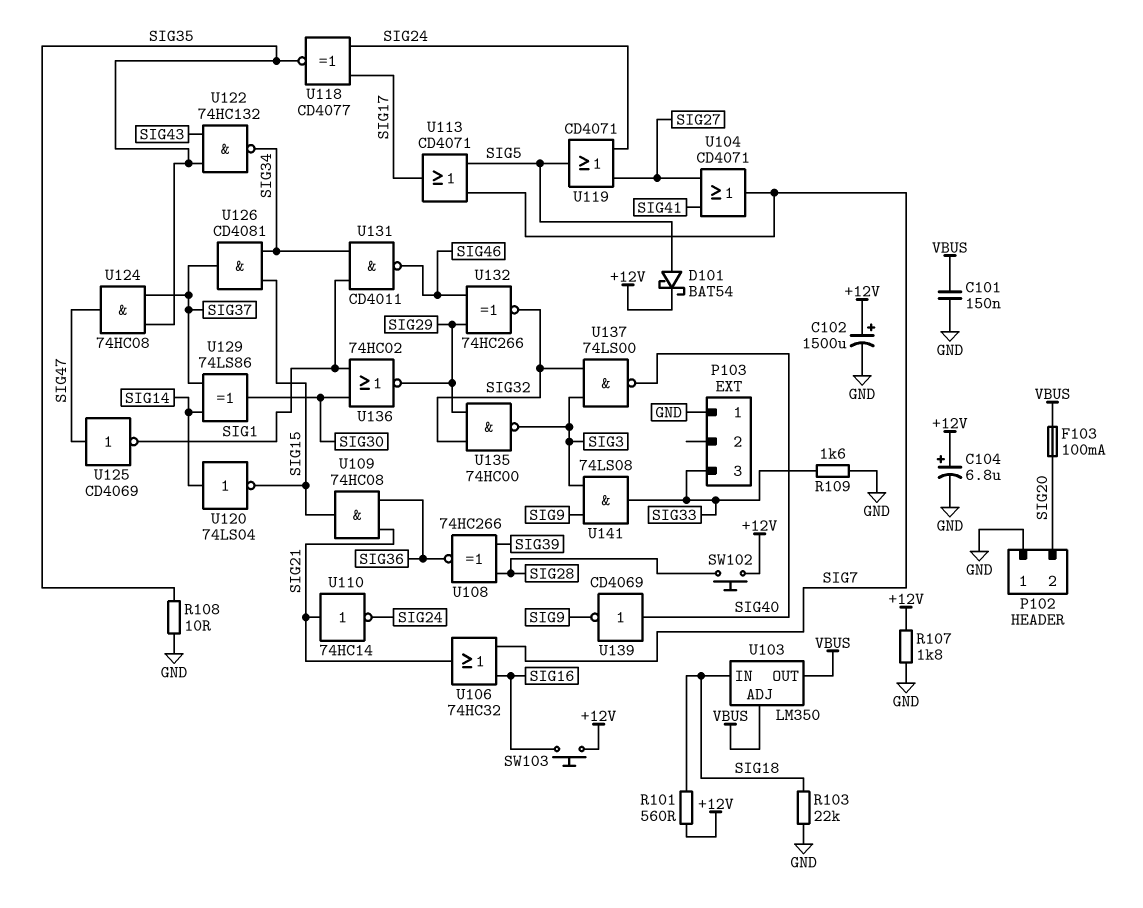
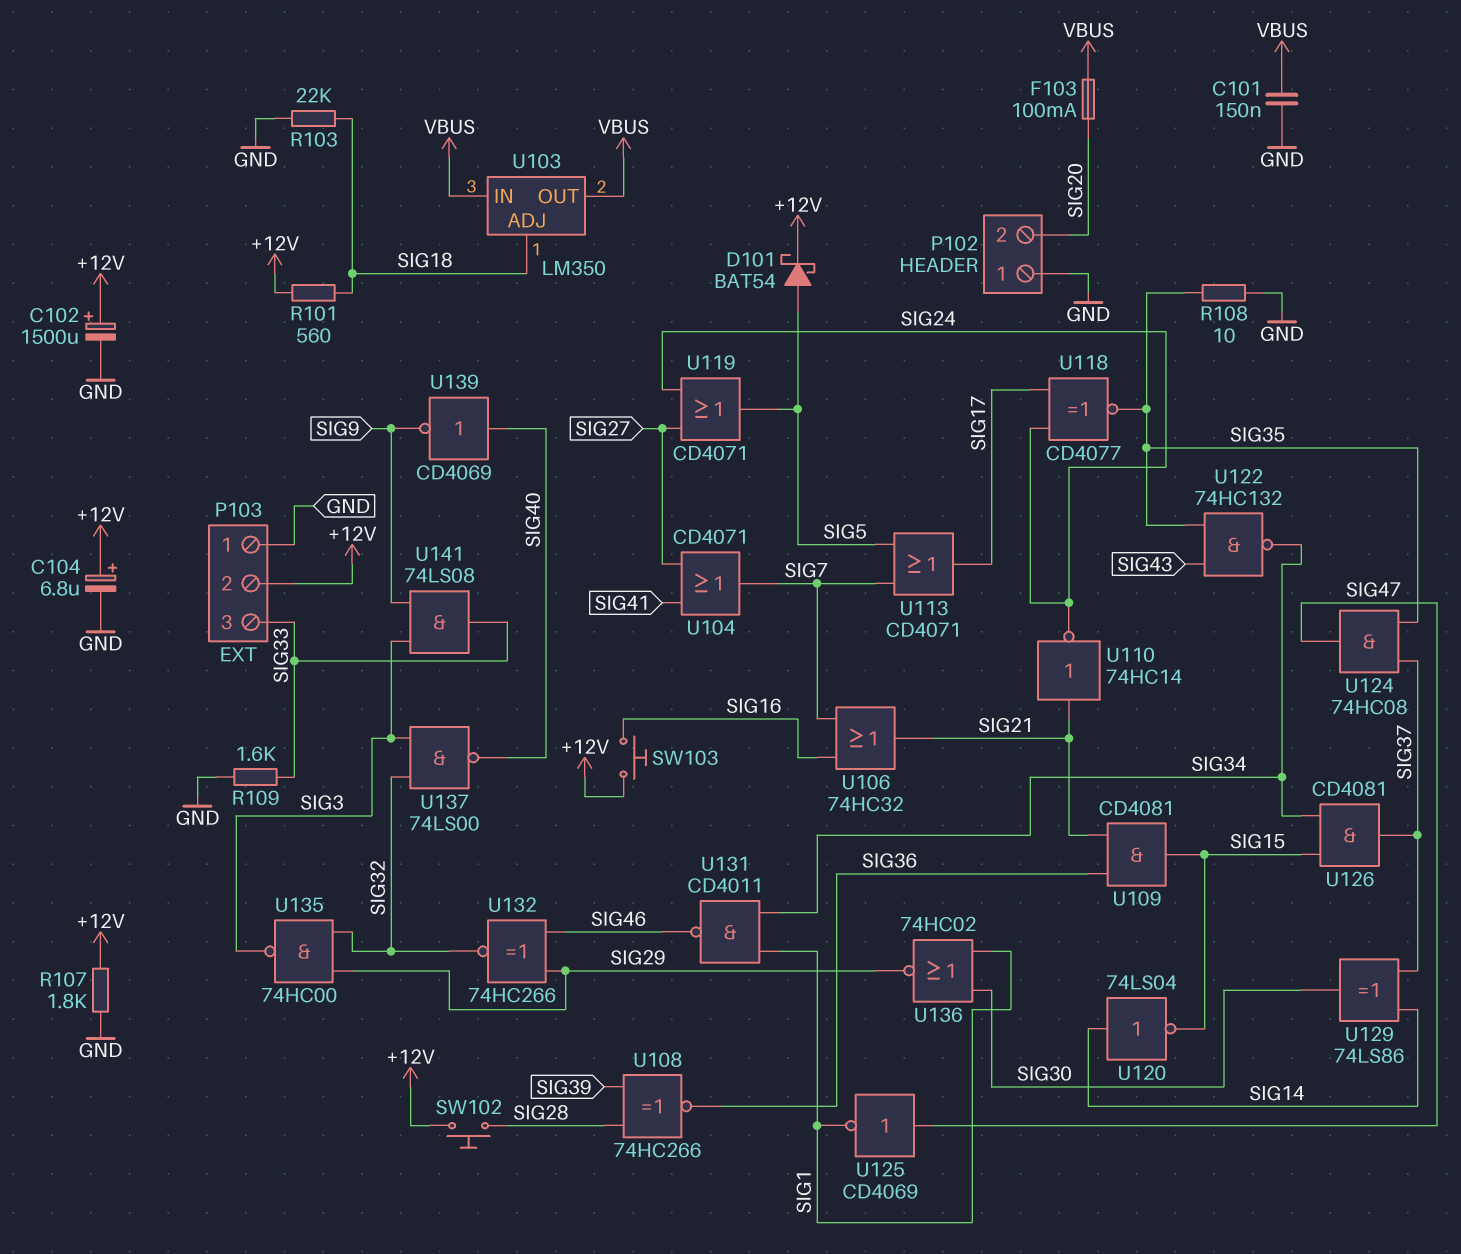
P103 pin 2: none -> +12V
U103 pin ADJ: VBUS -> SIG18
U103 pin IN: SIG18 -> VBUS
U109: AND 74HC08 (in SIG21, in SIG36, out SIG15) -> AND CD4081 (in SIG21, in SIG36, out SIG15)

